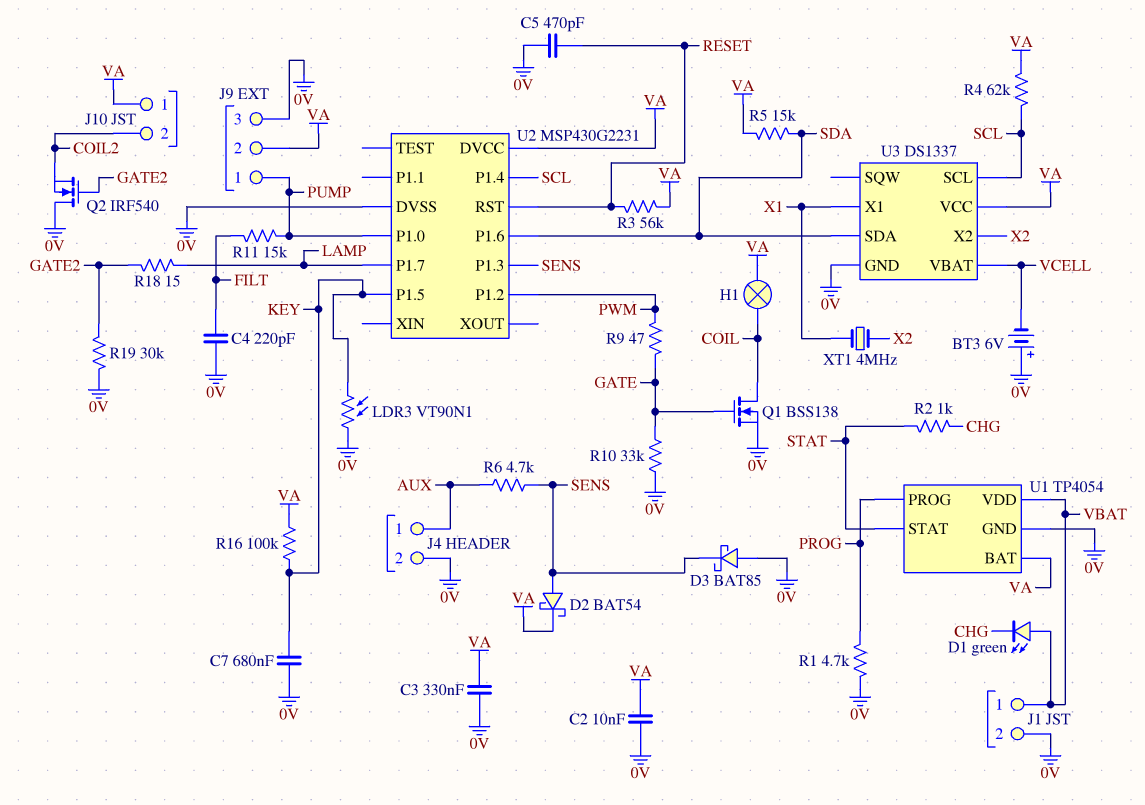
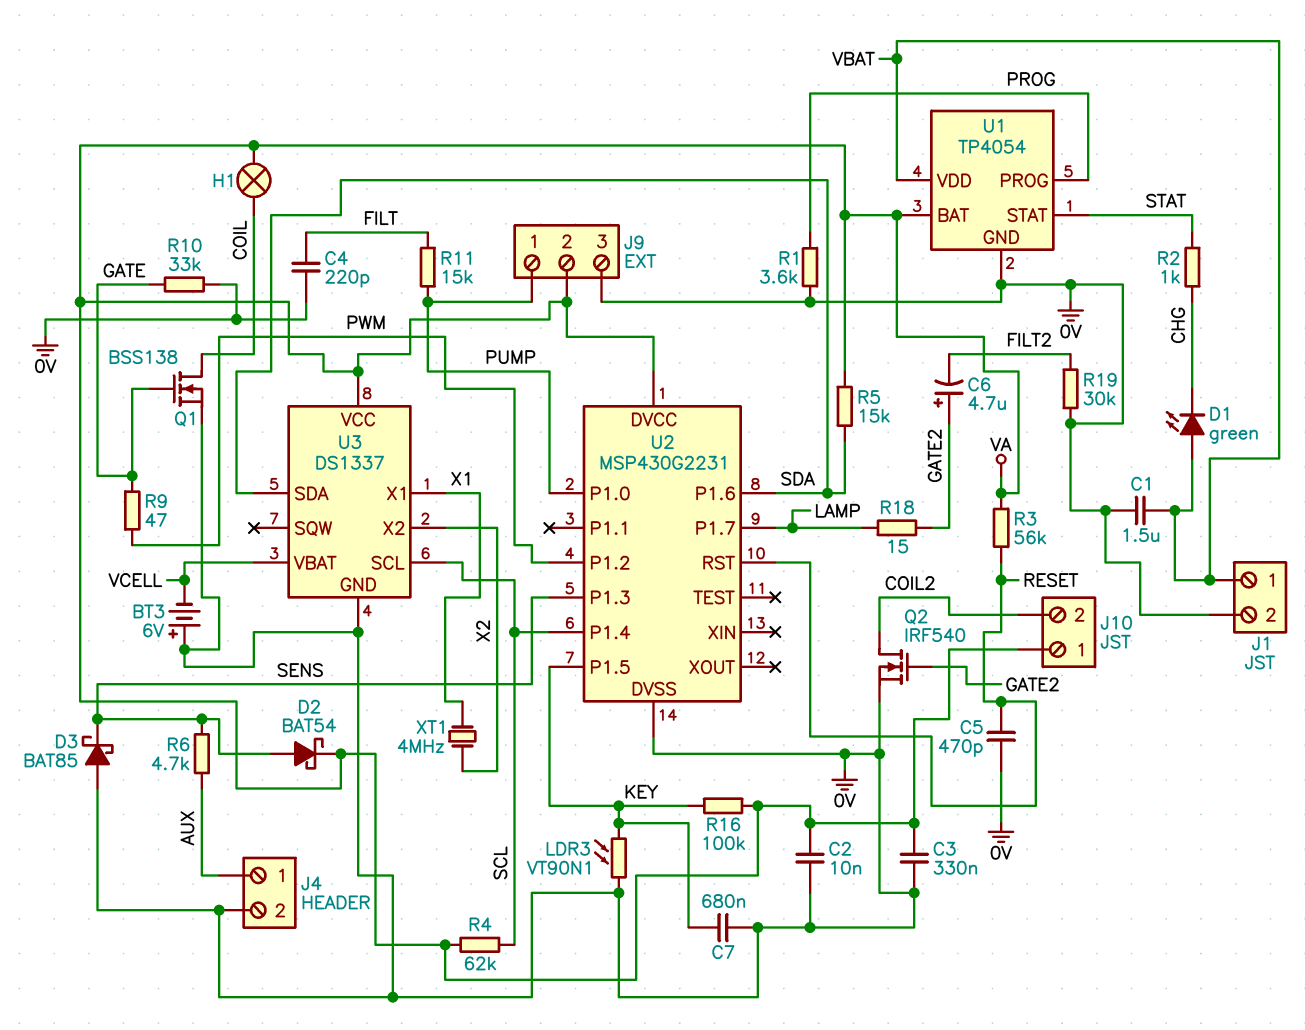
C1: none -> 1.5uF (0V, VBAT)
C6: none -> 4.7uF (plus GATE2, minus FILT2)
Q2: NMOS IRF540 (G GATE2, D 0V, S COIL2) -> NMOS IRF540 (G GATE2, D COIL2, S 0V)
R1: 4.7k (0V, PROG) -> 3.6k (0V, PROG)
R19: 30k (0V, GATE2) -> 30k (0V, FILT2)

